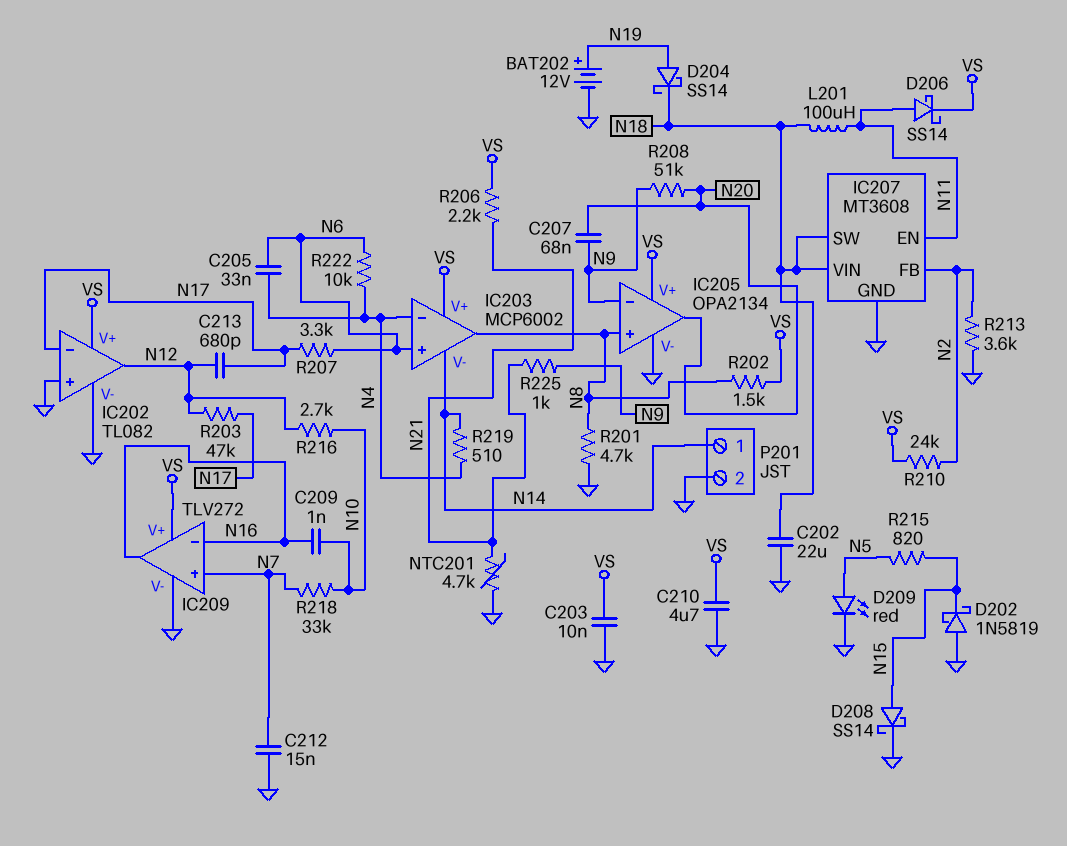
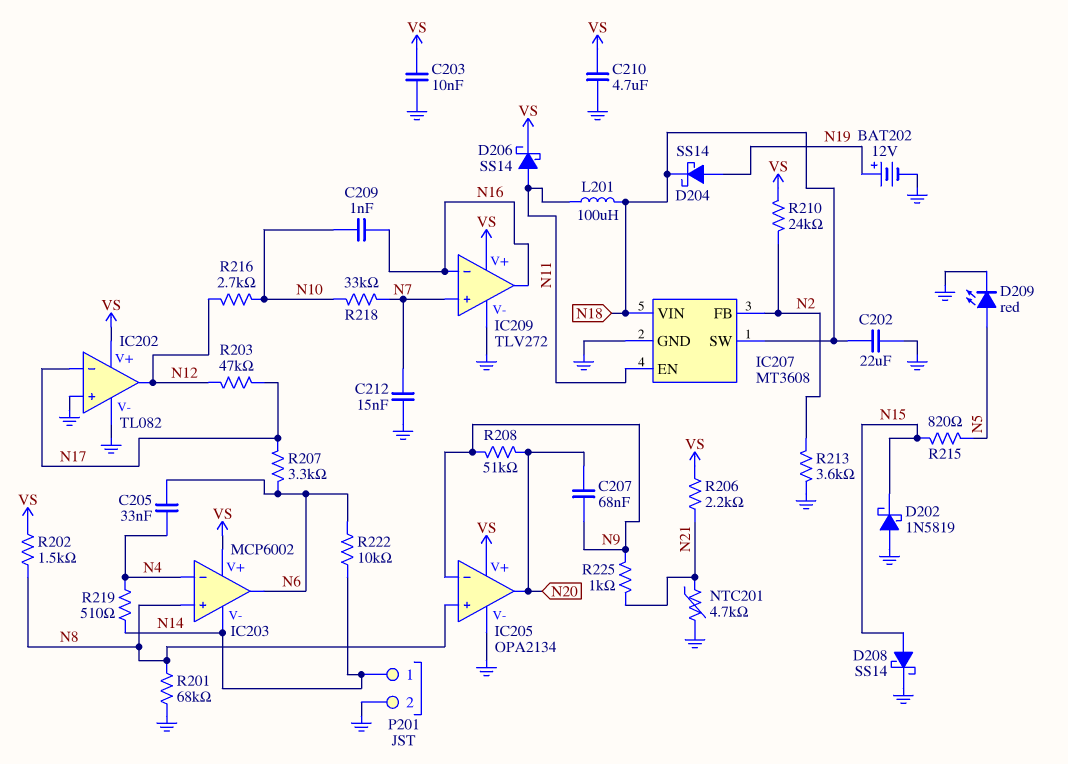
C213: 680pF (N12, N17) -> none
IC203 pin in+: N6 -> N8
IC203 pin out: N8 -> N6
R201: 4.7k (GND, N8) -> 68k (GND, N8)
R222: 10k (N4, N6) -> 10k (N6, N14)

